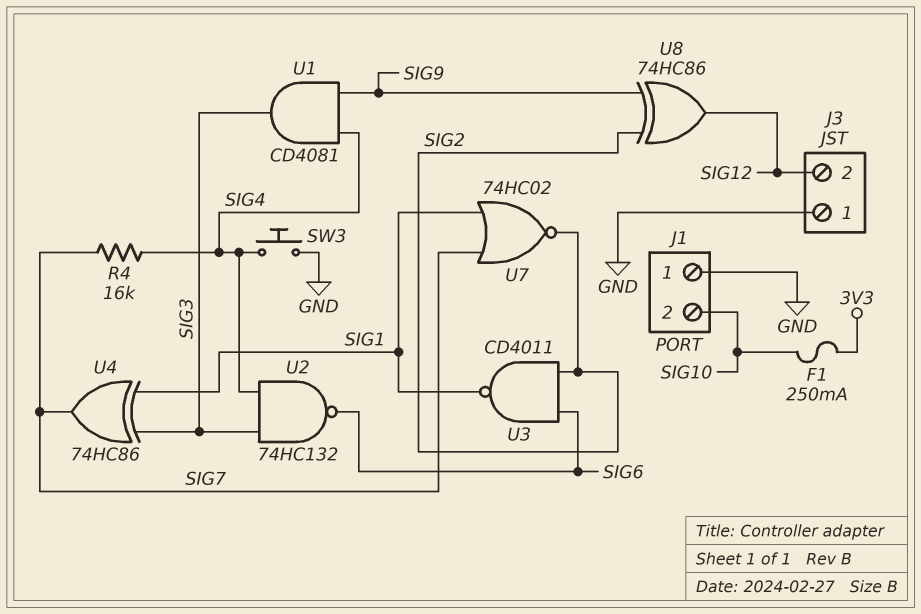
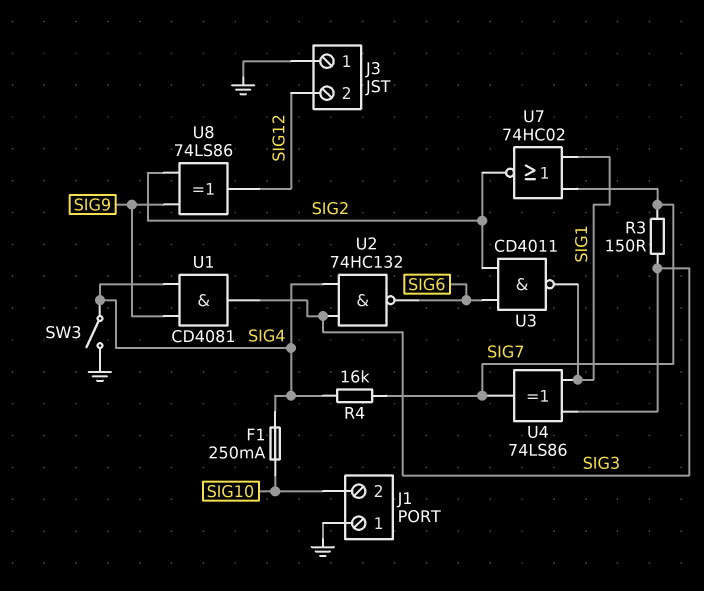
F1: 250mA (3V3, SIG10) -> 250mA (SIG4, SIG10)
R3: none -> 150 (SIG3, SIG7)
SW3: button (GND, SIG4) -> switch (GND, SIG4)
U4: XOR 74HC86 (in SIG1, in SIG3, out SIG7) -> XOR 74LS86 (in SIG1, in SIG3, out SIG7)
U8: XOR 74HC86 (in SIG2, in SIG9, out SIG12) -> XOR 74LS86 (in SIG2, in SIG9, out SIG12)

